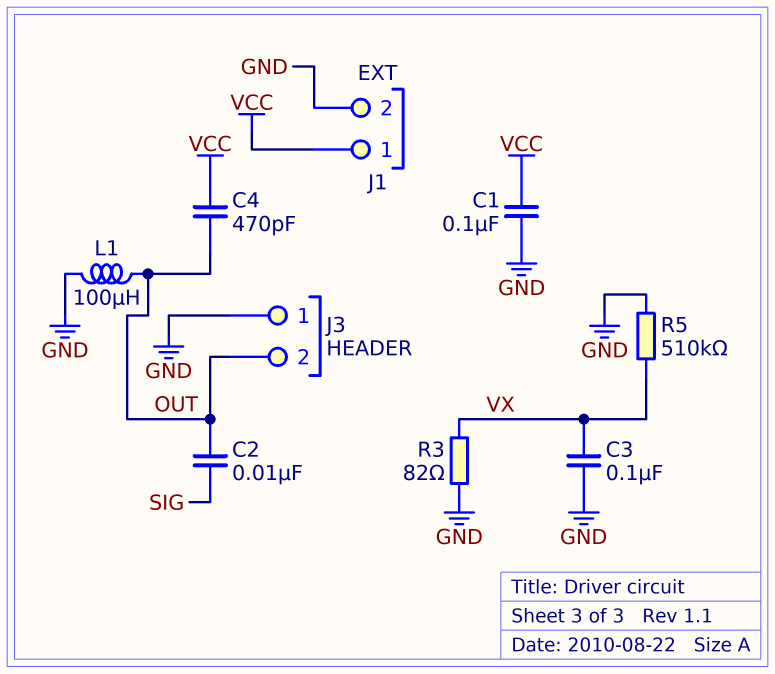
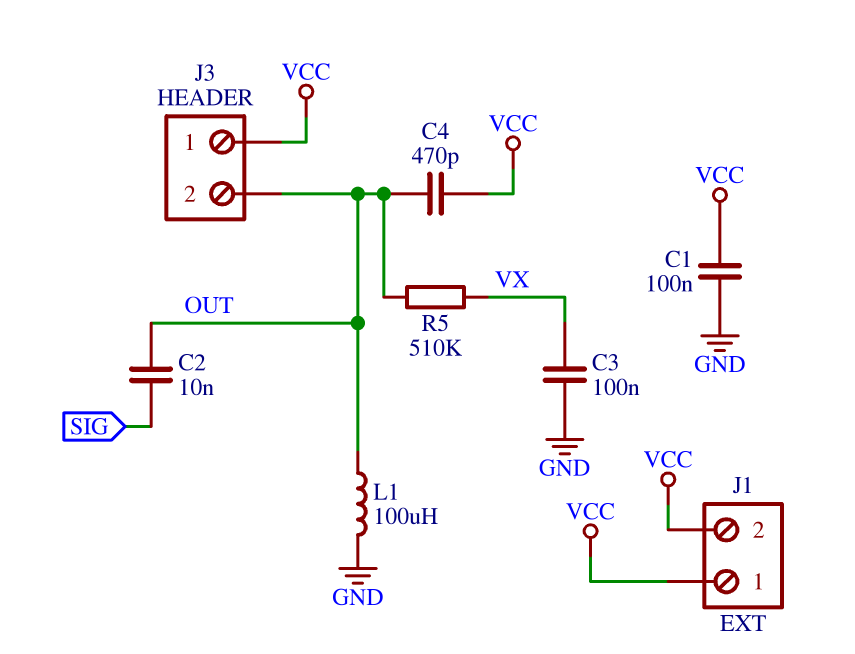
J1 pin 2: GND -> VCC
J3 pin 1: GND -> VCC
R3: 82 (GND, VX) -> none
R5: 510k (GND, VX) -> 510k (OUT, VX)

